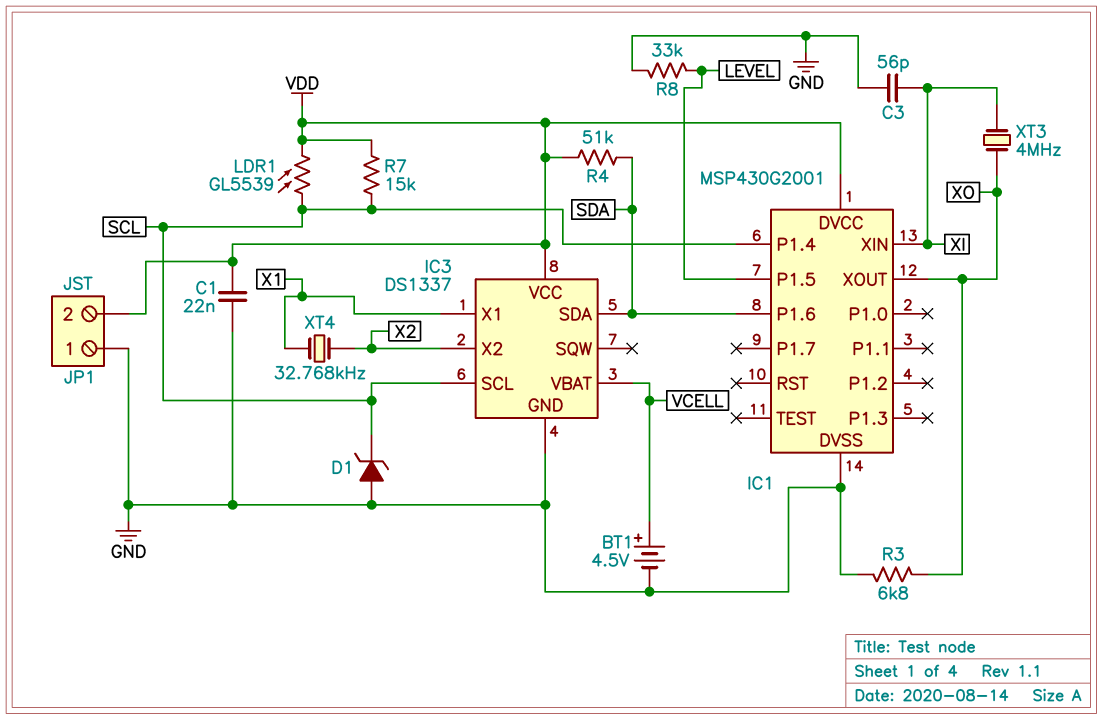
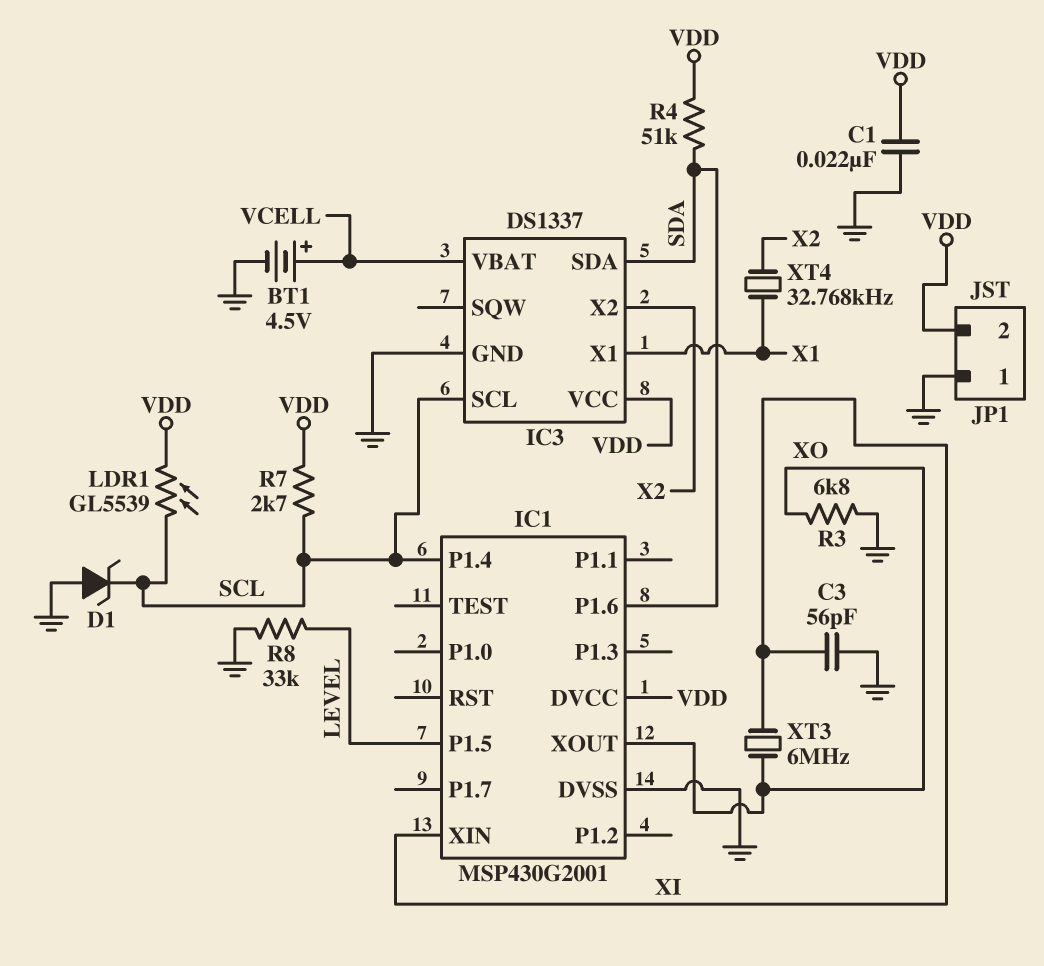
R7: 15k (SCL, VDD) -> 2.7k (SCL, VDD)
XT3: 4MHz (XI, XO) -> 6MHz (XI, XO)

